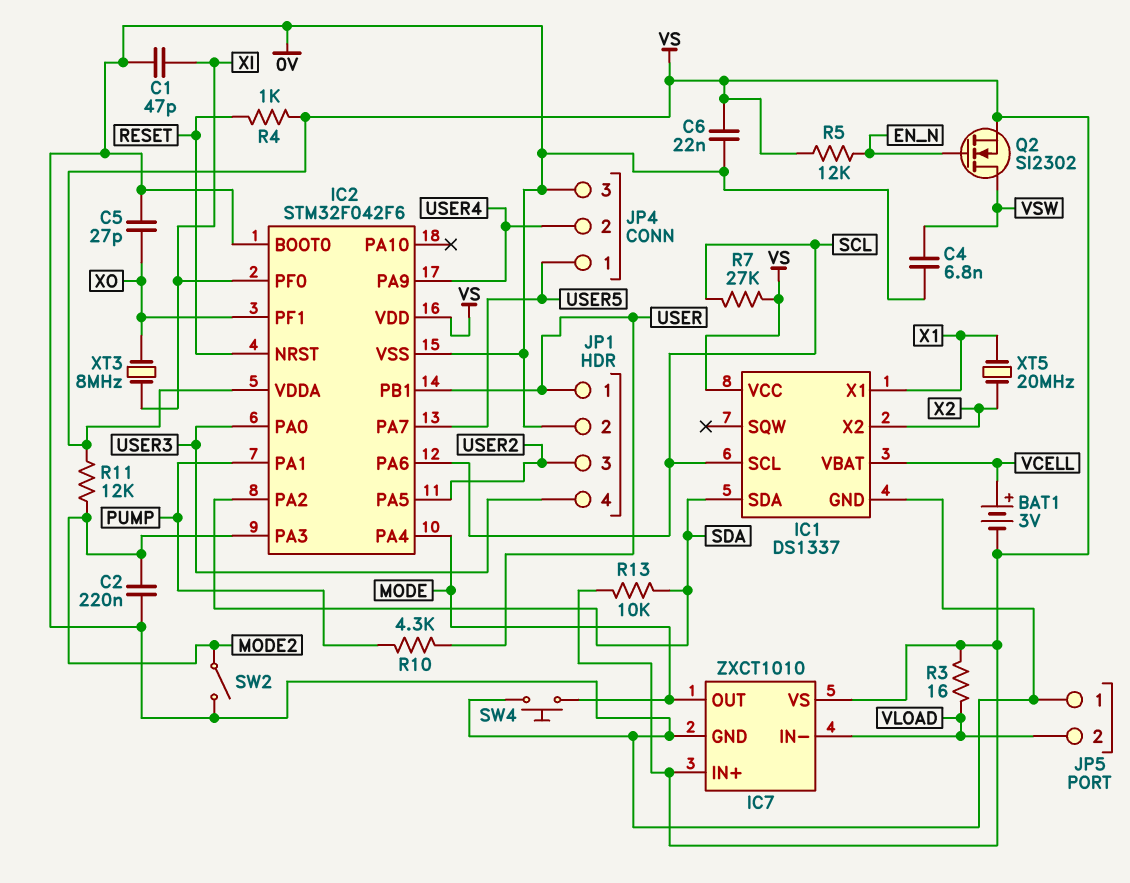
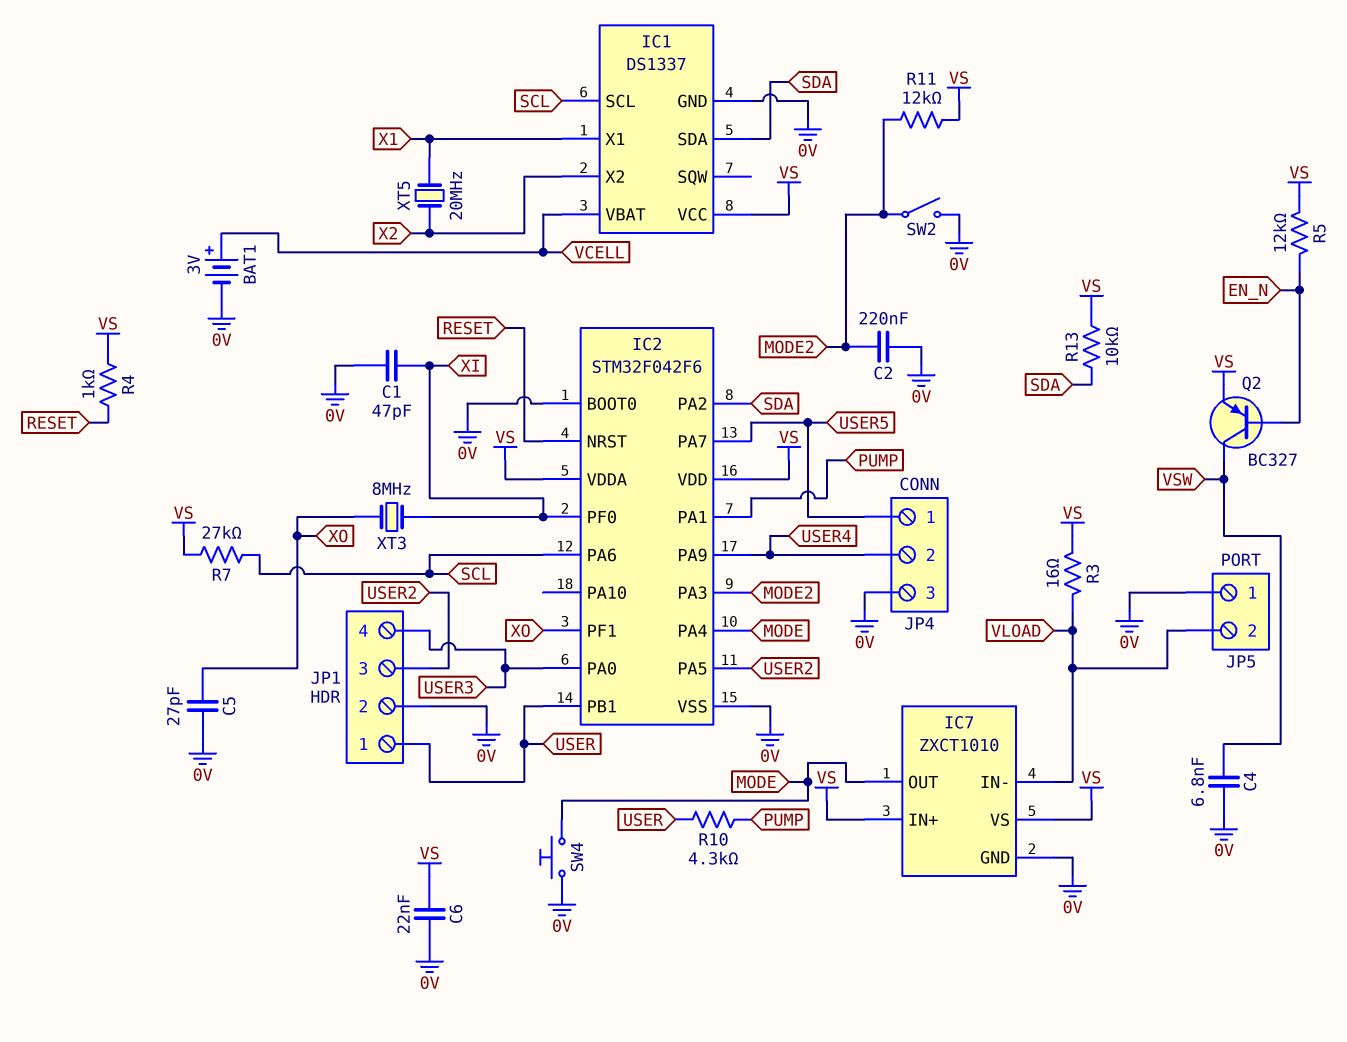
BAT1: 3V (plus VCELL, minus VS) -> 3V (plus VCELL, minus 0V)
Q2: NMOS SI2302 (G EN_N, D VSW, S VS) -> PNP BC327 (B EN_N, C VSW, E VS)

